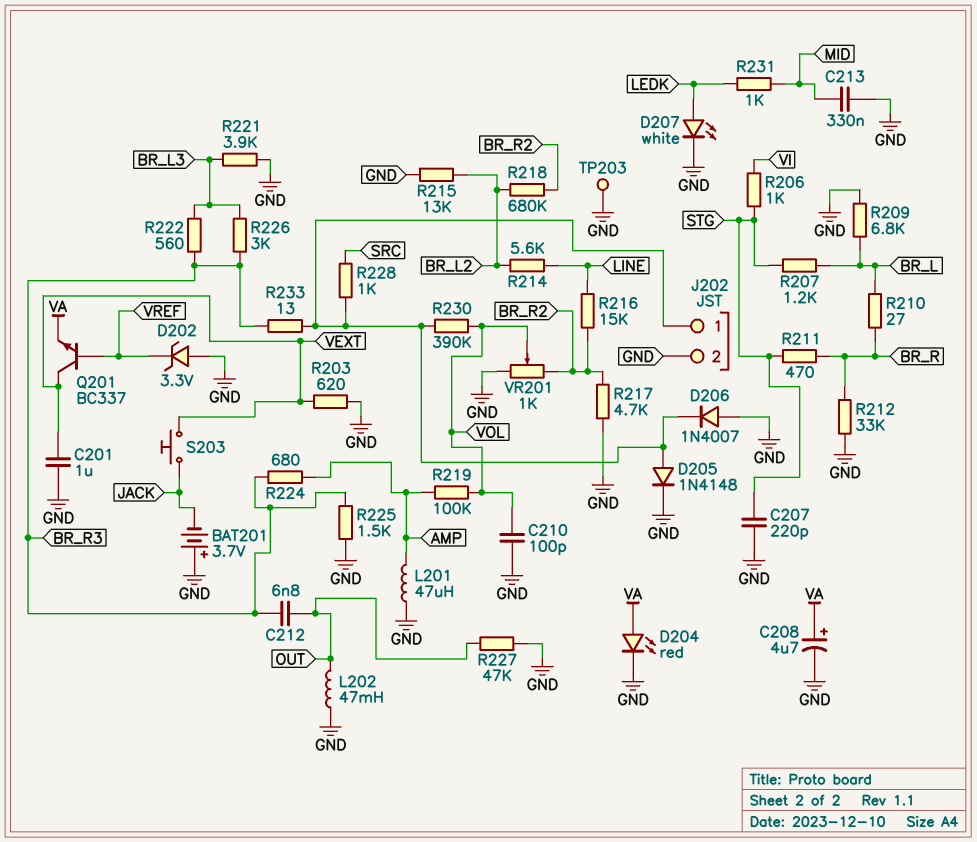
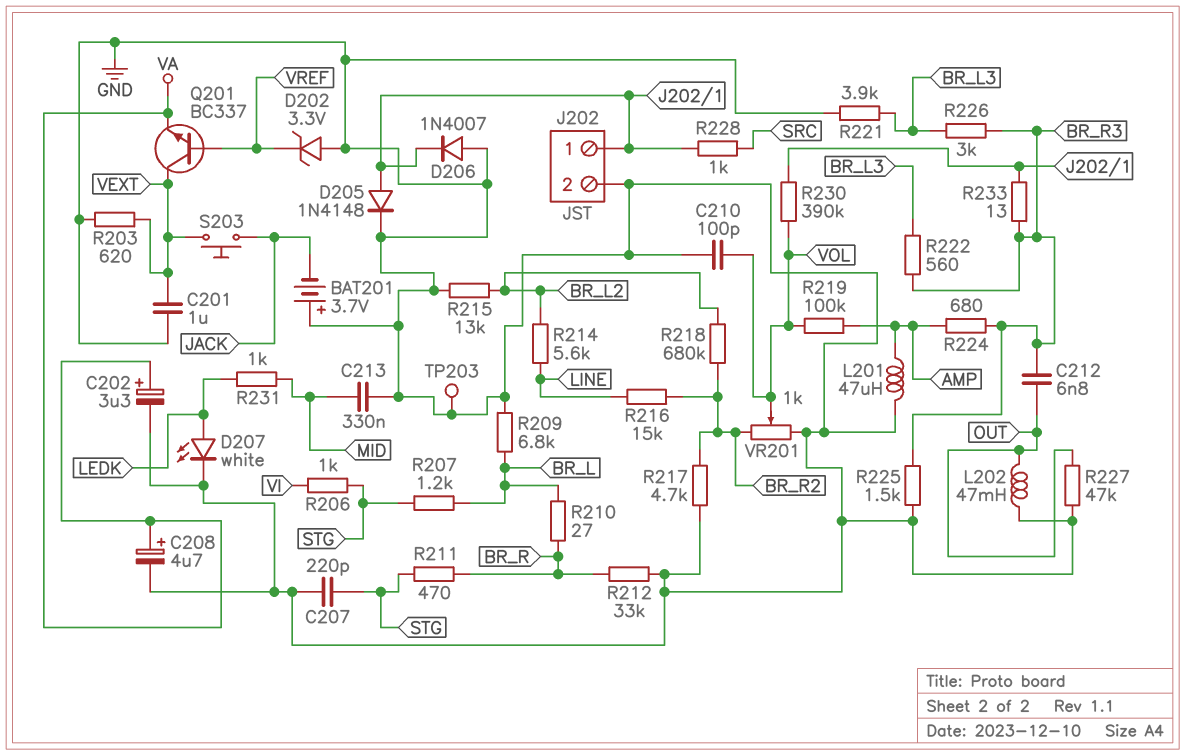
C202: none -> 3.3uF (plus VA, minus GND)
D204: LED red (A VA, K GND) -> none

